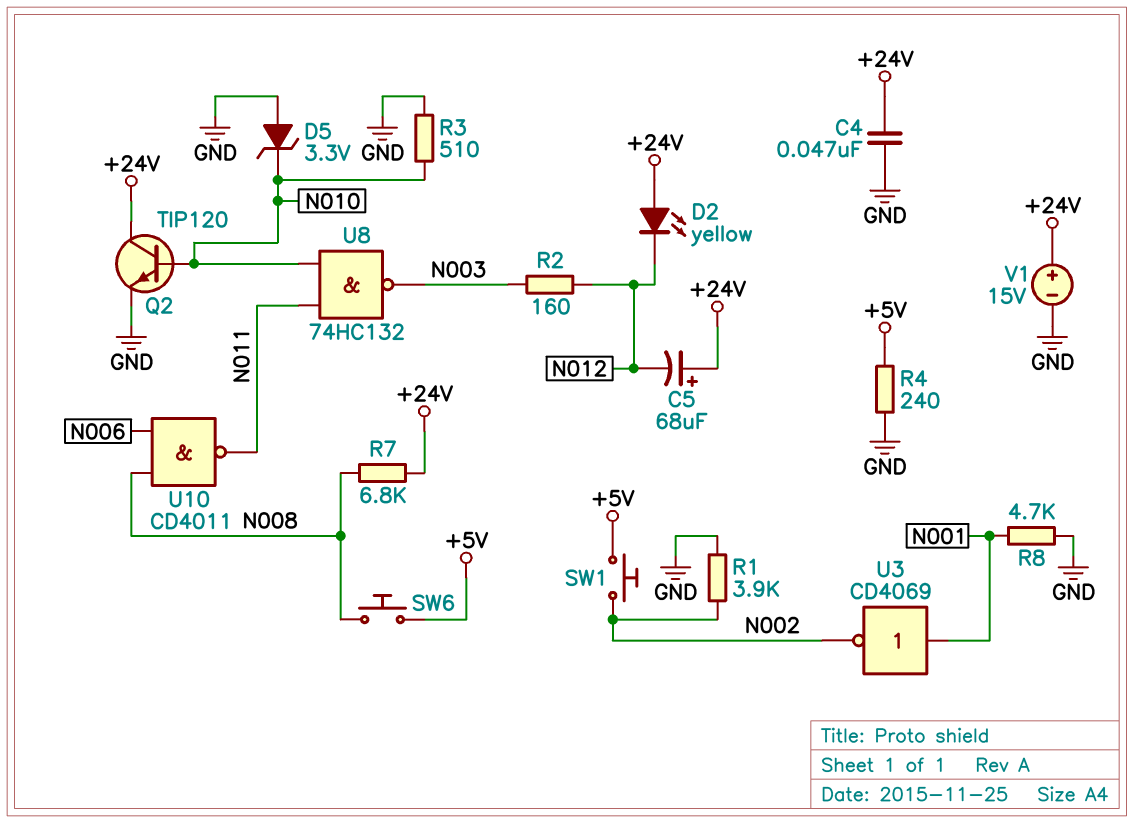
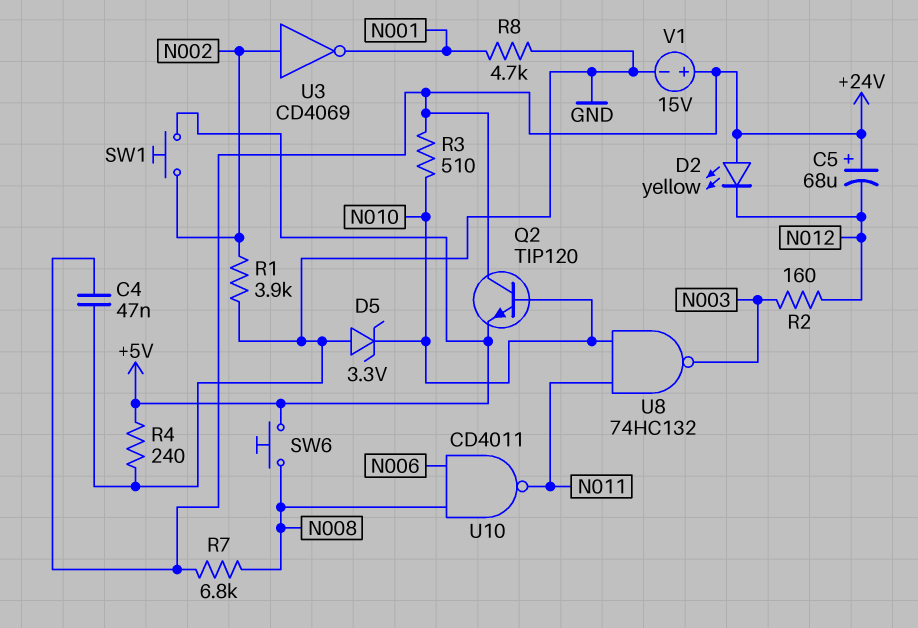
Q2: NPN TIP120 (B N010, C +24V, E GND) -> NPN TIP120 (B N010, C +24V, E +5V)
R3: 510 (GND, N010) -> 510 (+24V, N010)
U3: NOT CD4069 (in N001, out N002) -> NOT CD4069 (in N002, out N001)

